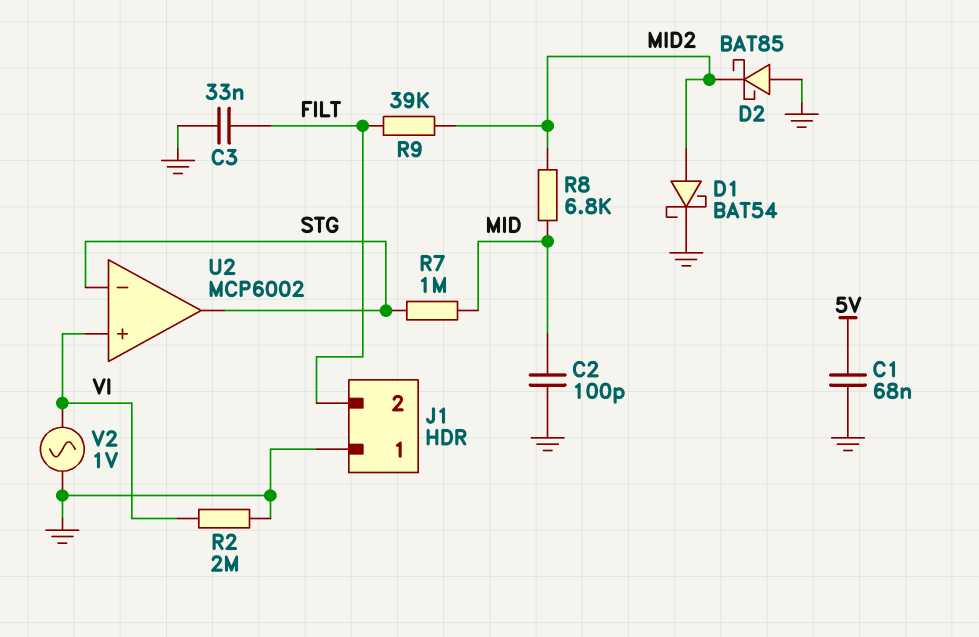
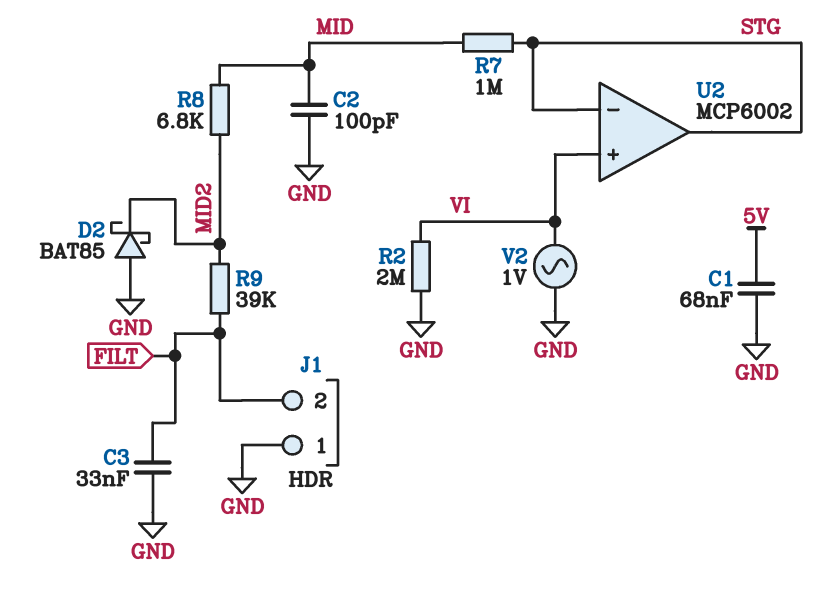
D1: schottky BAT54 (A MID2, K GND) -> none

